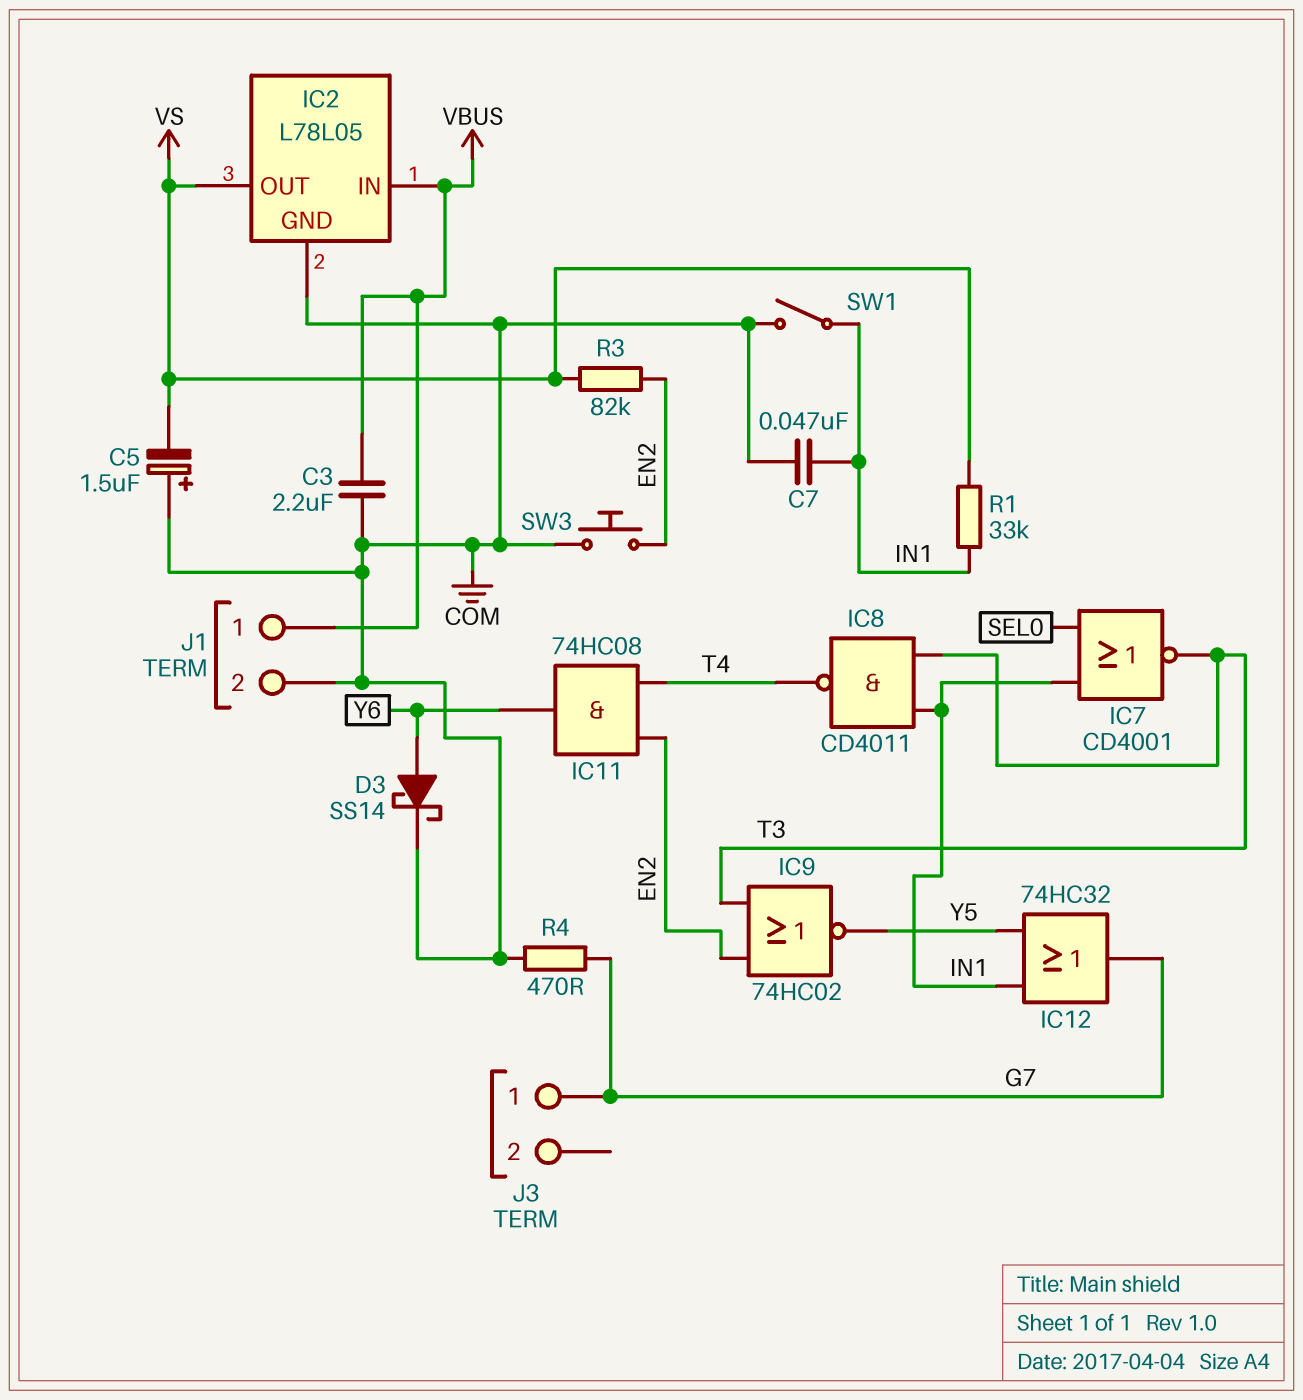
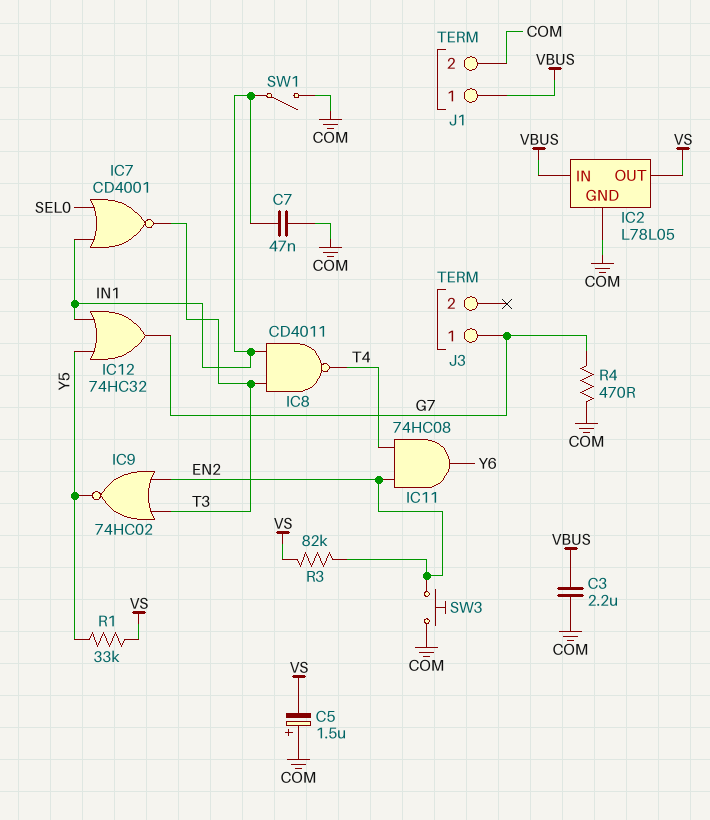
D3: schottky SS14 (A Y6, K COM) -> none
R1: 33k (IN1, VS) -> 33k (VS, Y5)

